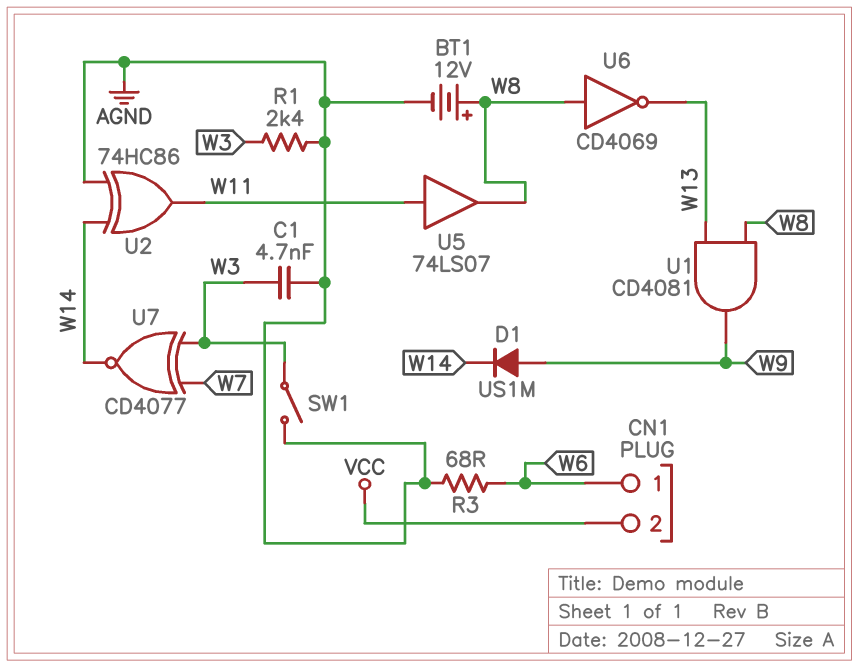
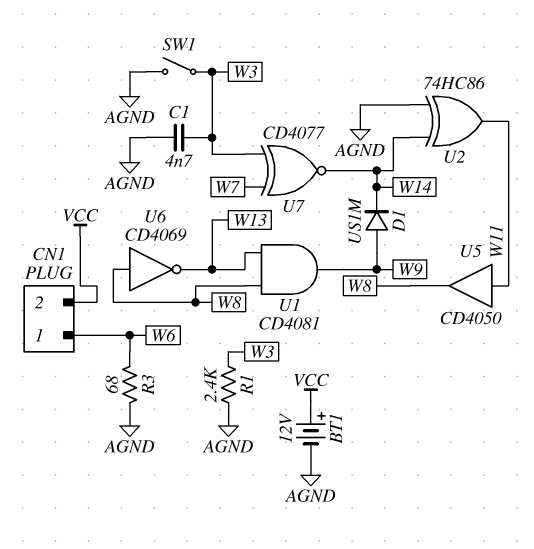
BT1: 12V (plus W8, minus AGND) -> 12V (plus VCC, minus AGND)
U5: buffer 74LS07 (in W11, out W8) -> buffer CD4050 (in W11, out W8)

